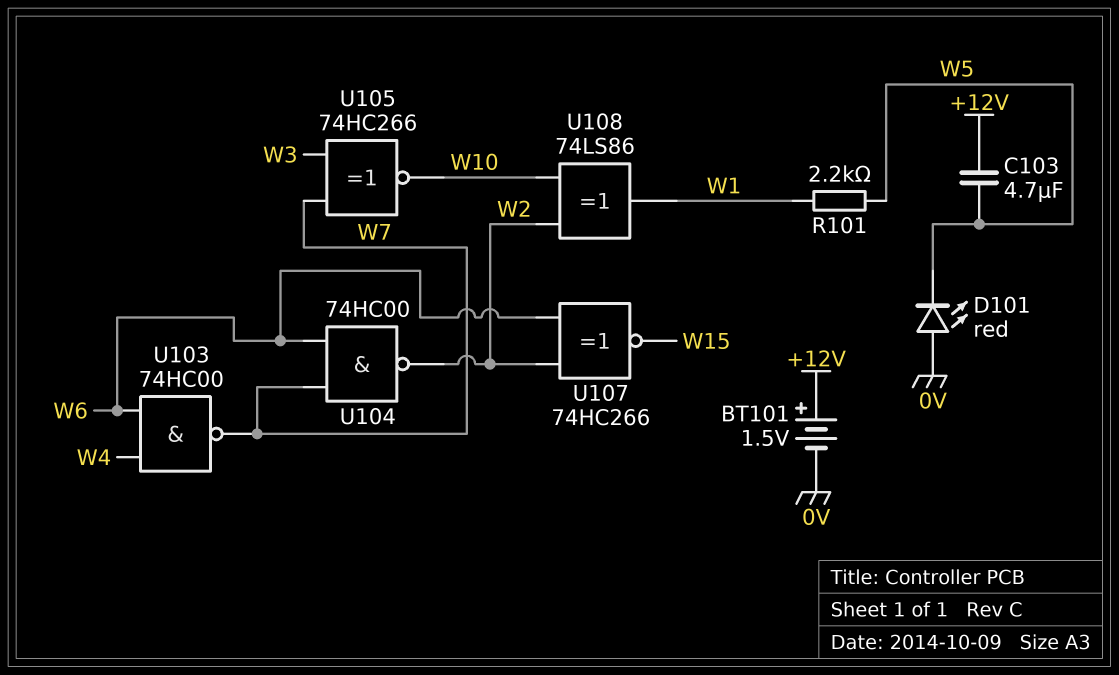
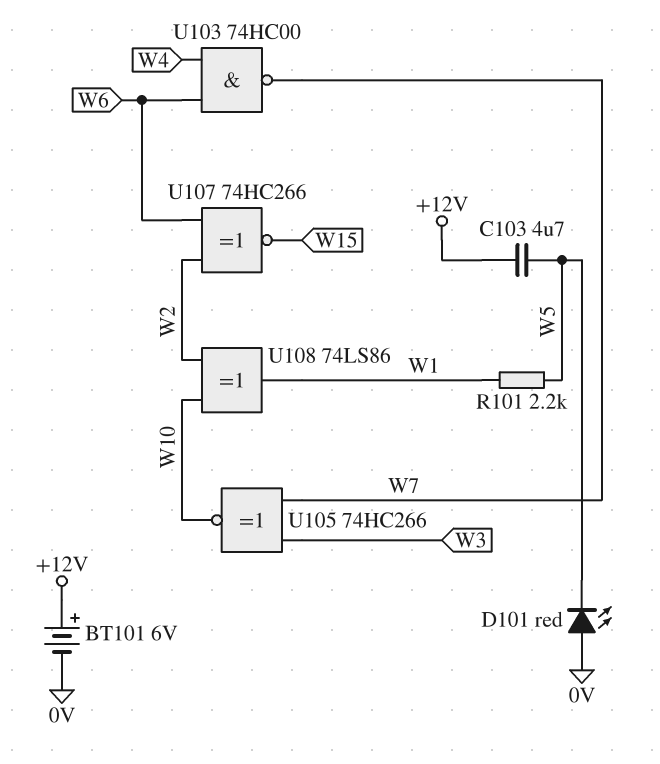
BT101: 1.5V (plus +12V, minus 0V) -> 6V (plus +12V, minus 0V)
U104: NAND 74HC00 (in W6, in W7, out W2) -> none

